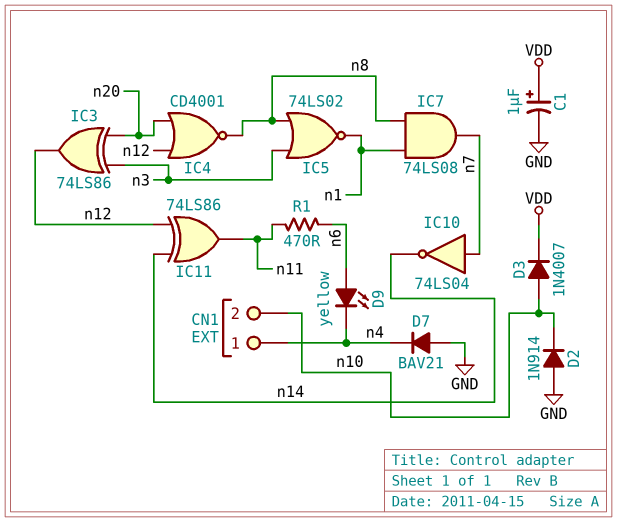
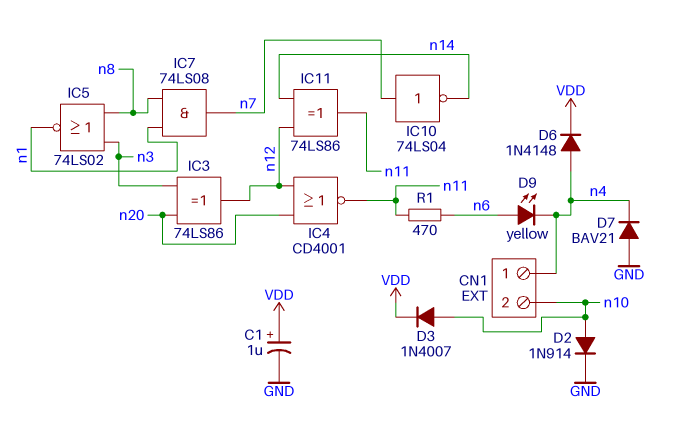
D2: diode 1N914 (A GND, K n10) -> diode 1N914 (A n10, K GND)
D6: none -> diode 1N4148 (A n4, K VDD)
IC4: NOR CD4001 (in n12, in n20, out n8) -> NOR CD4001 (in n12, in n20, out n11)

